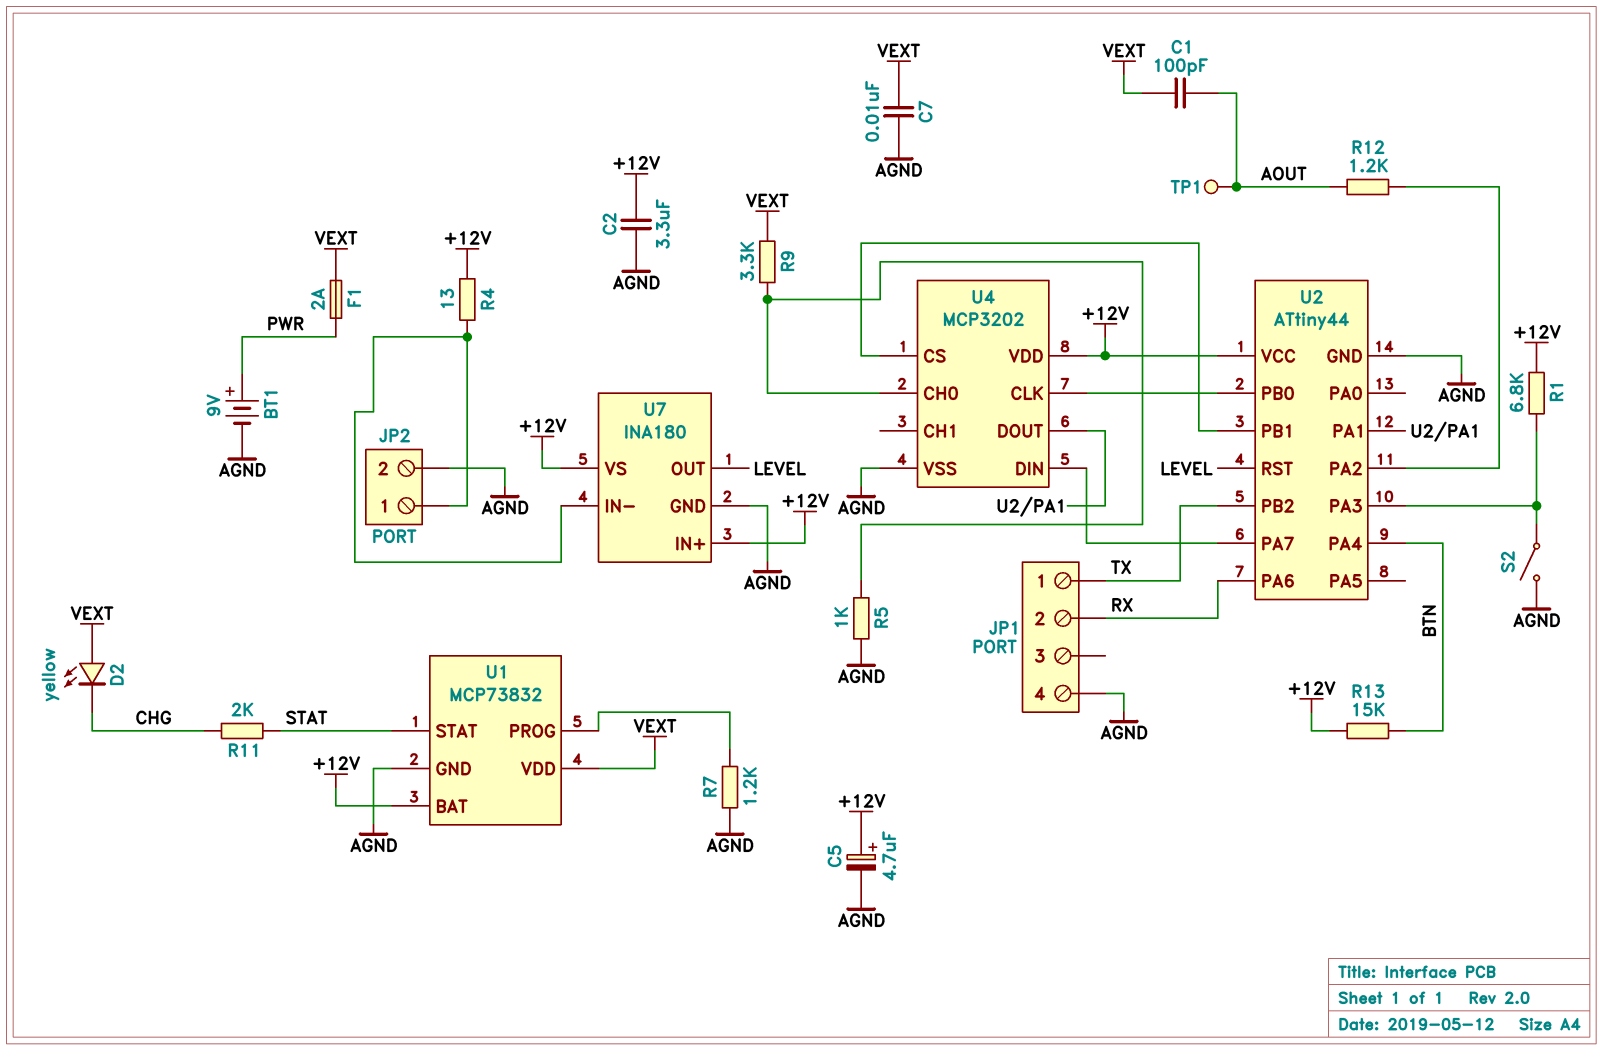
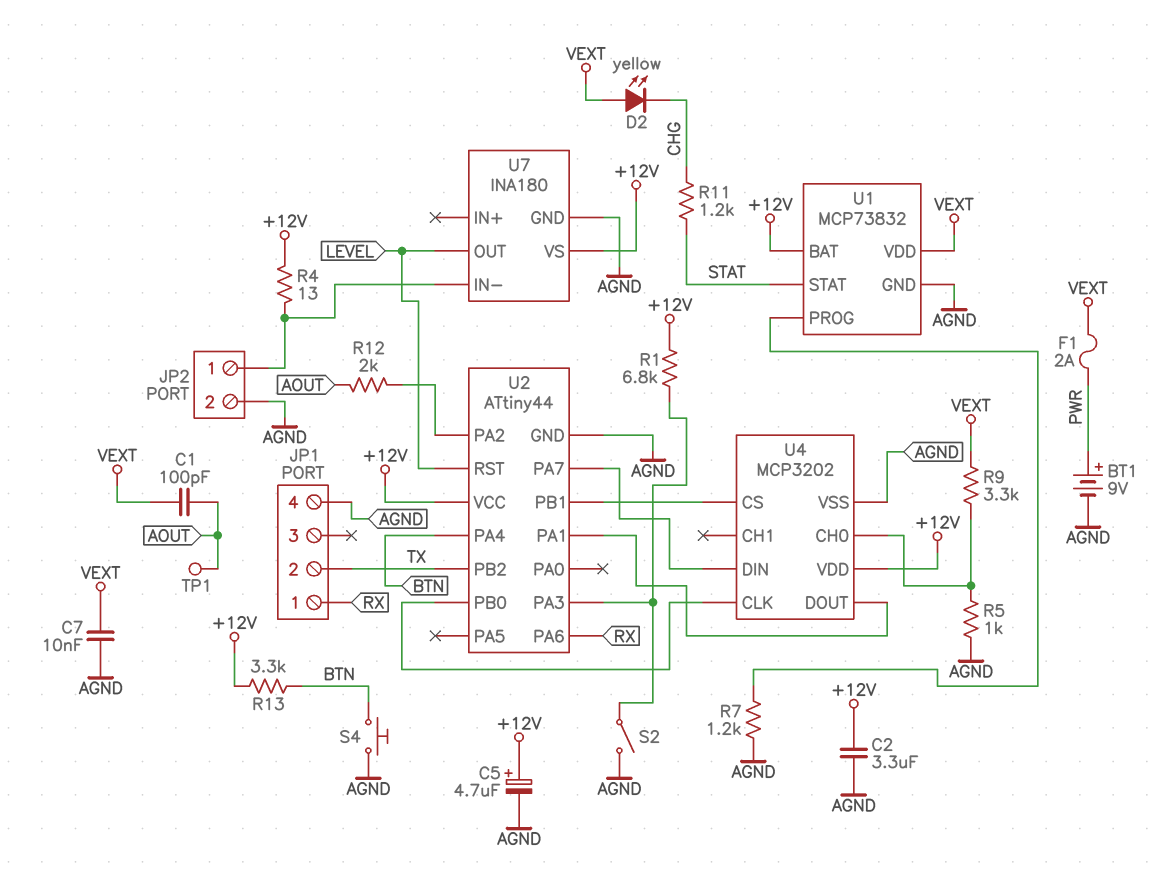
JP1 pin 1: TX -> RX
JP1 pin 2: RX -> TX
R11: 2k (CHG, STAT) -> 1.2k (CHG, STAT)
R12: 1.2k (AOUT, U2/PA2) -> 2k (AOUT, U2/PA2)
R13: 15k (+12V, BTN) -> 3.3k (+12V, BTN)
S4: none -> button (AGND, BTN)
U7 pin IN+: +12V -> none

